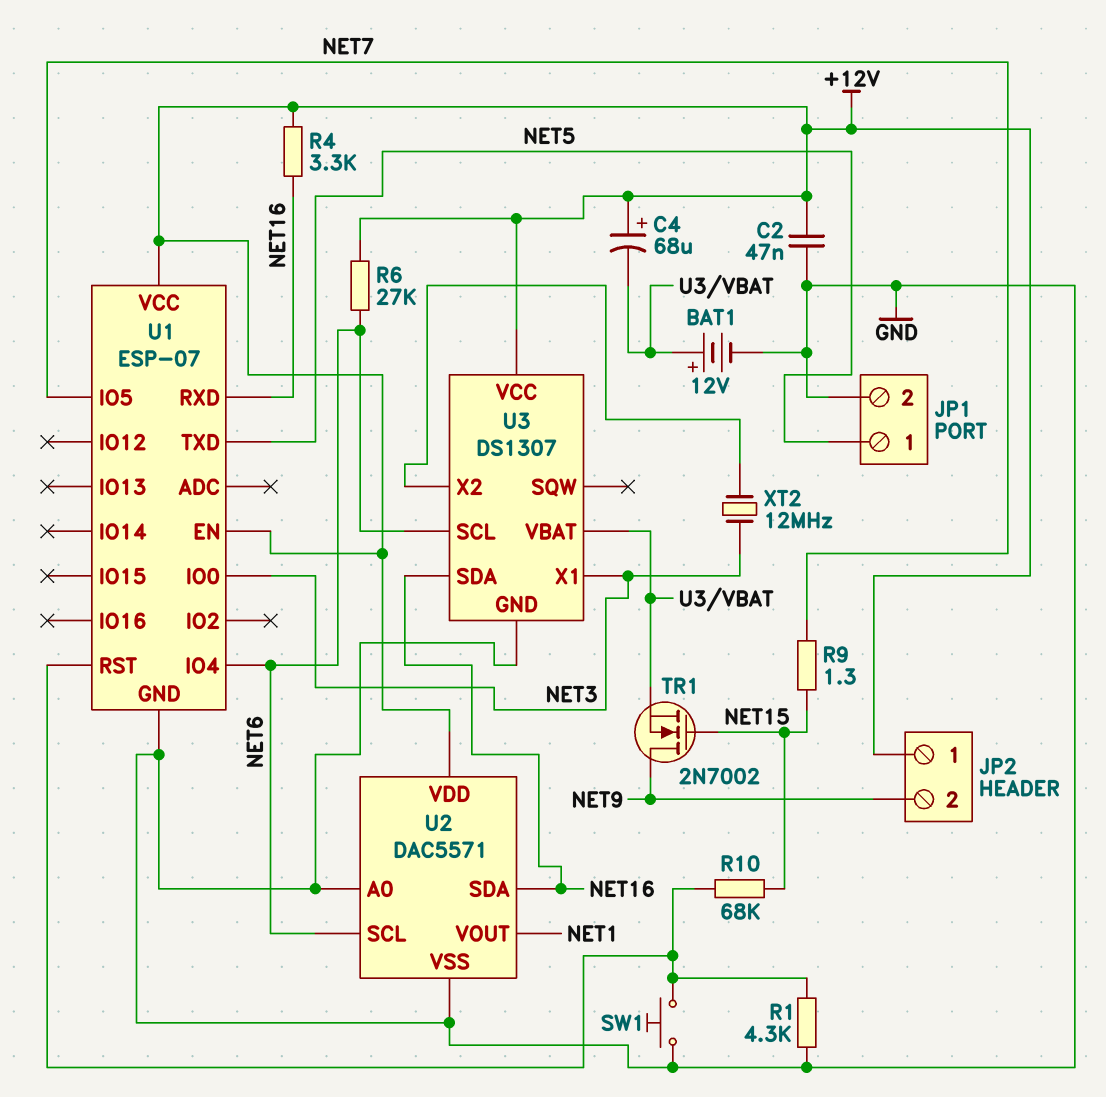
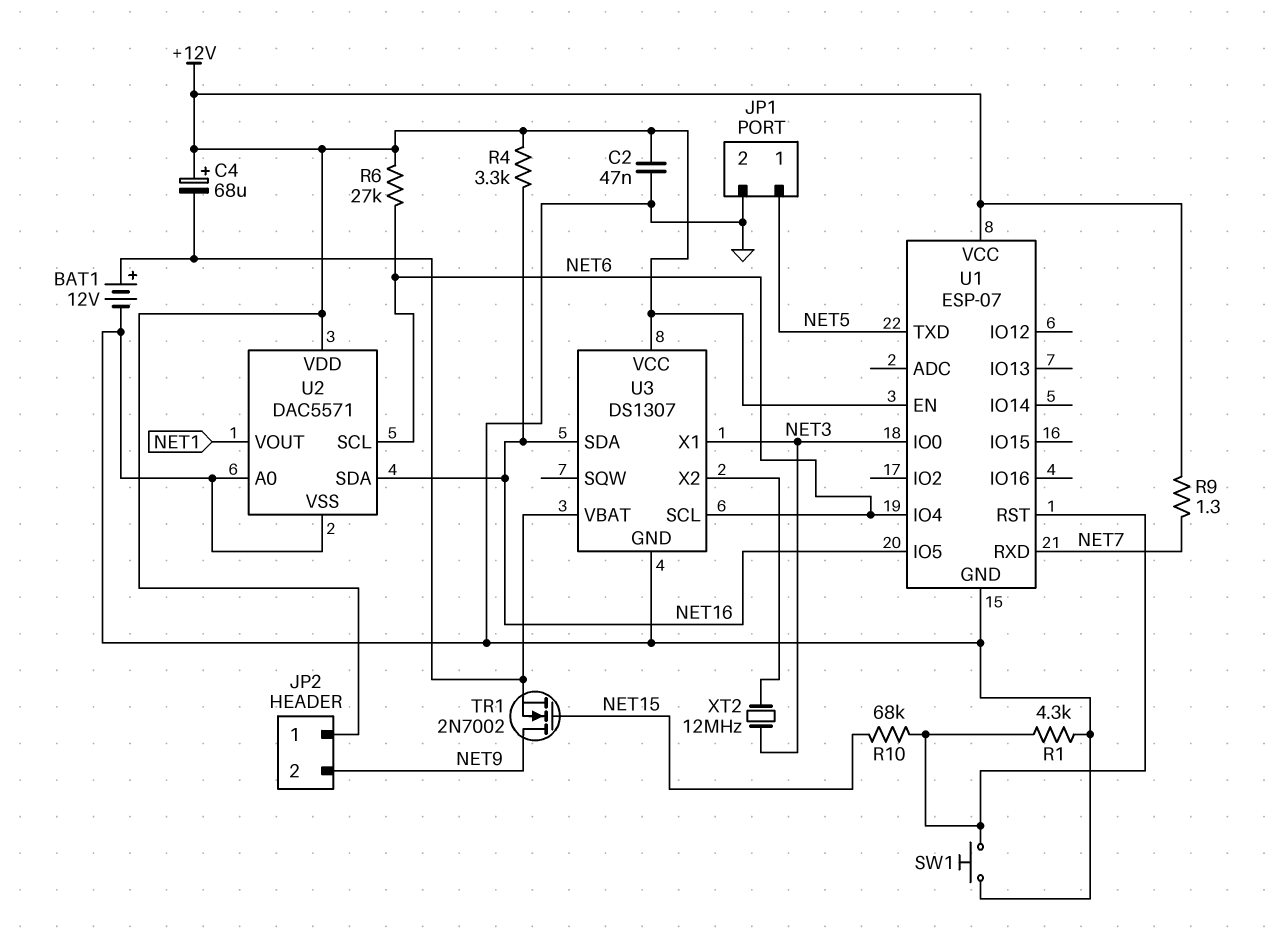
R9: 1.3 (NET7, NET15) -> 1.3 (+12V, NET7)
U1 pin IO5: NET7 -> NET16
U1 pin RXD: NET16 -> NET7

